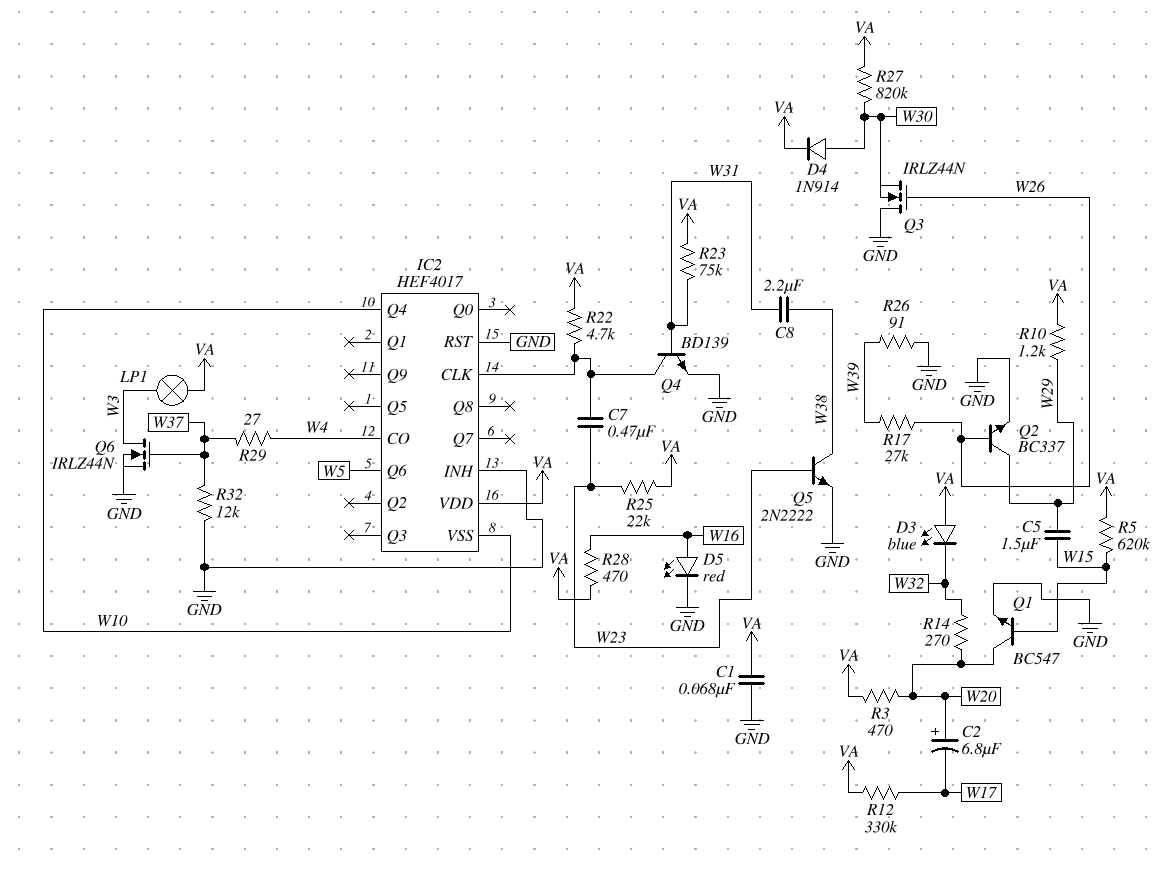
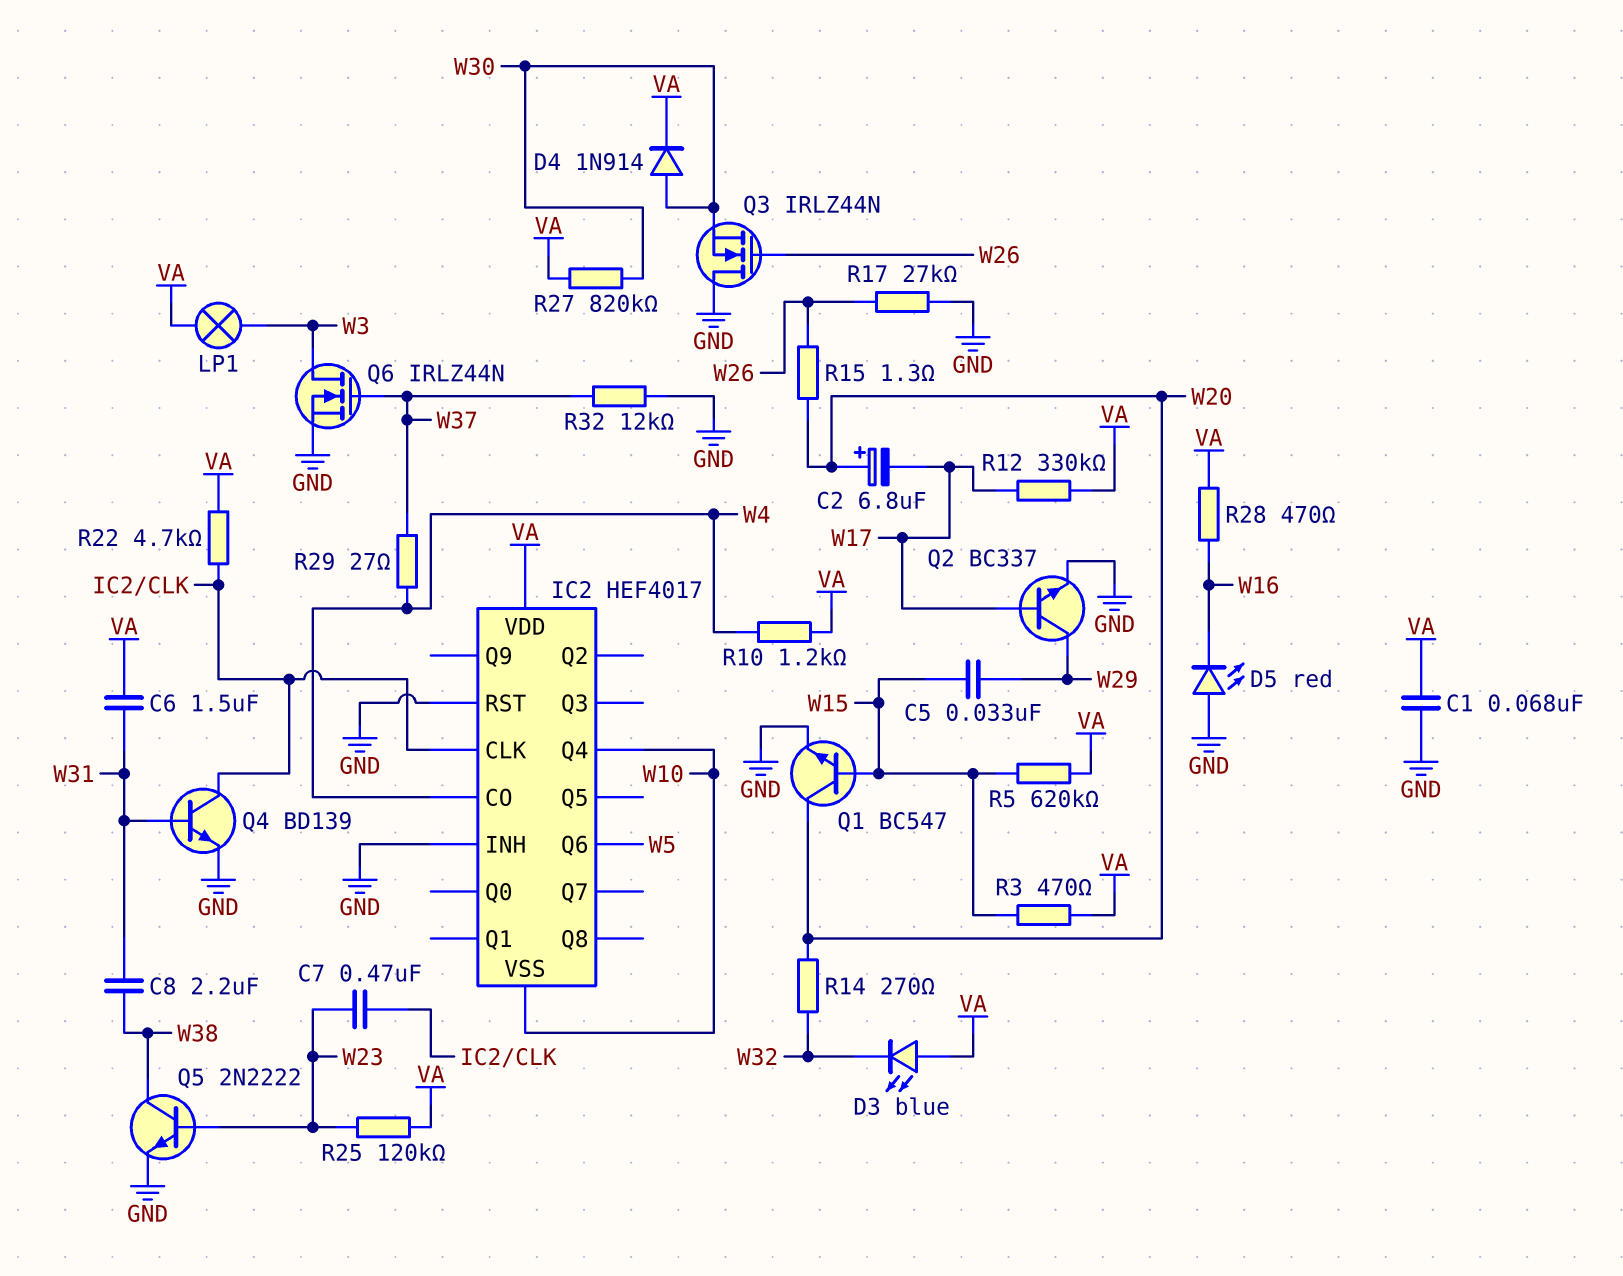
C5: 1.5uF (W15, W29) -> 33nF (W15, W29)
C6: none -> 1.5uF (VA, W31)
D5: LED red (A W16, K GND) -> LED red (A GND, K W16)
Q2: NPN BC337 (B W26, C W29, E GND) -> NPN BC337 (B W17, C W29, E GND)
R3: 470 (VA, W20) -> 470 (VA, W15)
R10: 1.2k (VA, W29) -> 1.2k (VA, W4)
R15: none -> 1.3 (W20, W26)
R17: 27k (W26, W39) -> 27k (GND, W26)
R23: 75k (VA, W31) -> none
R25: 22k (VA, W23) -> 120k (VA, W23)
R26: 91 (GND, W39) -> none

